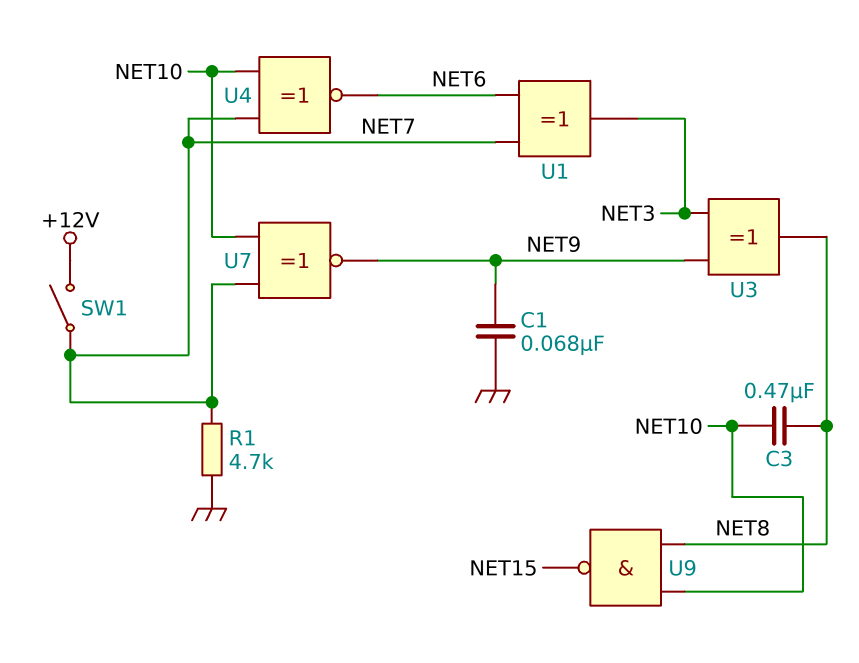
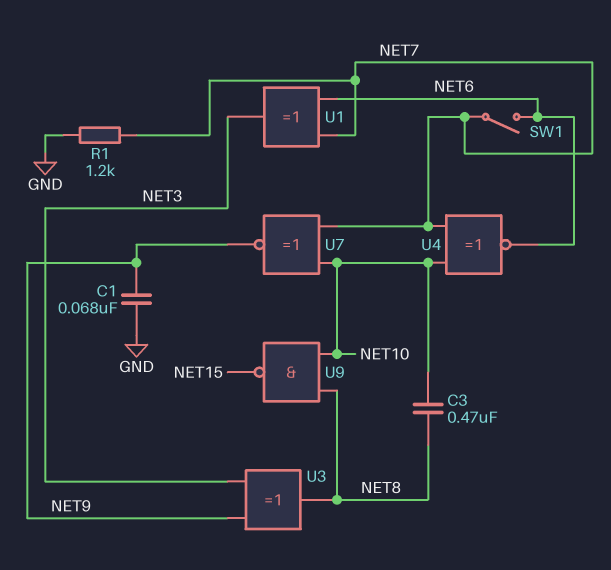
R1: 4.7k (GND, NET7) -> 1.2k (GND, NET7)
SW1: switch (+12V, NET7) -> switch (NET6, NET7)

